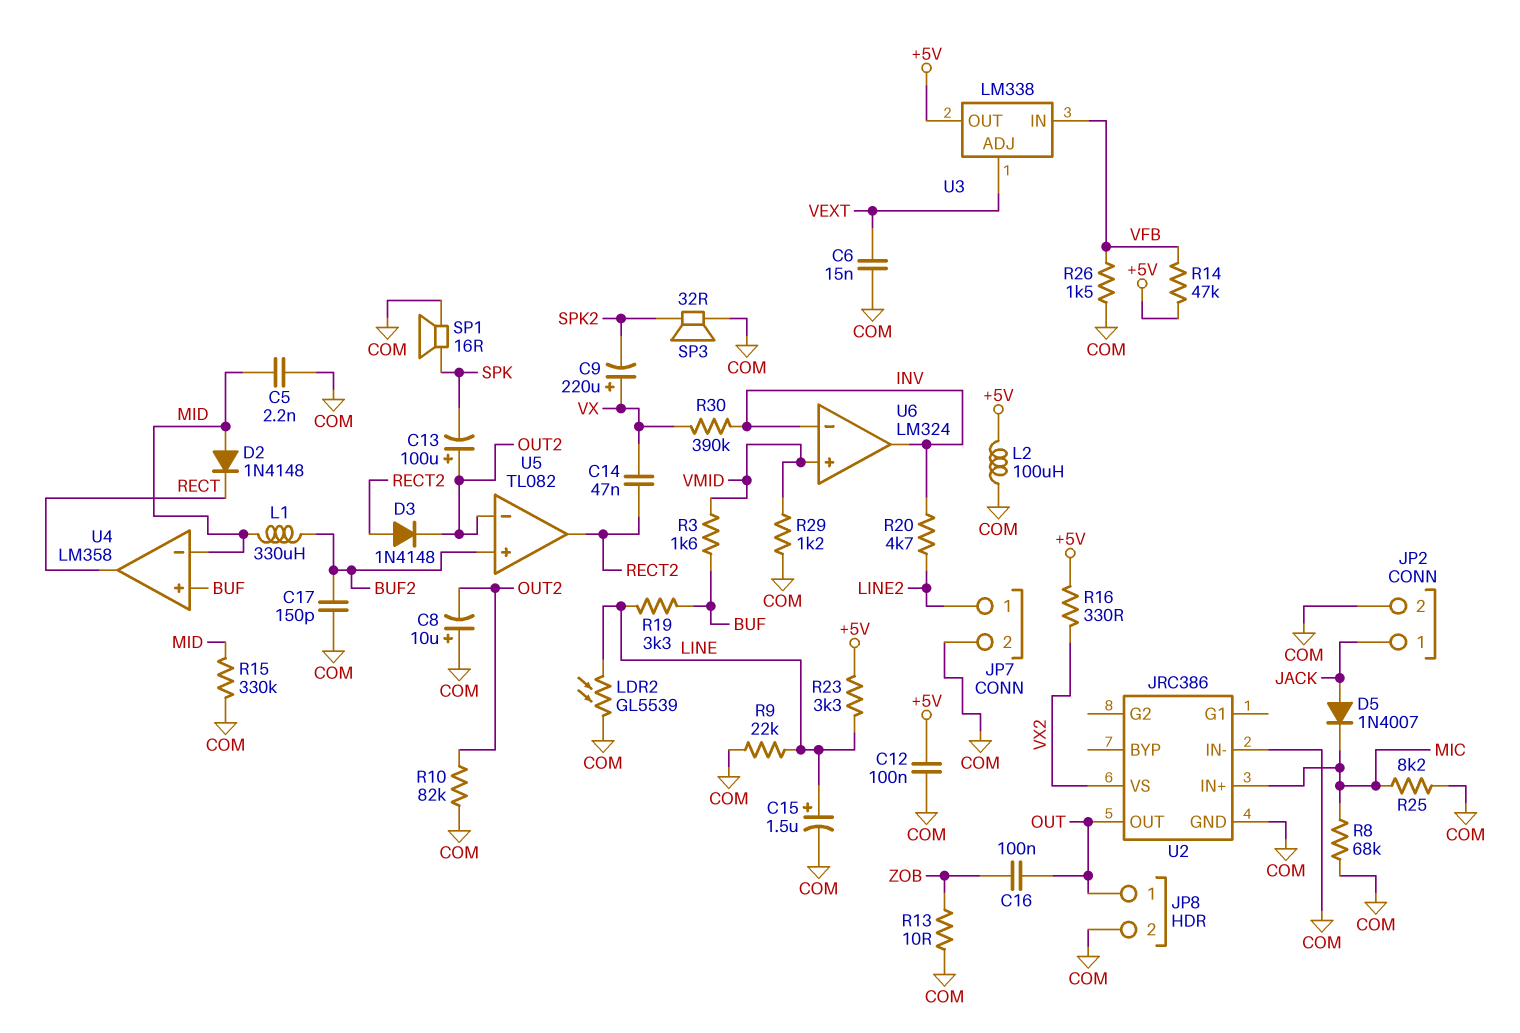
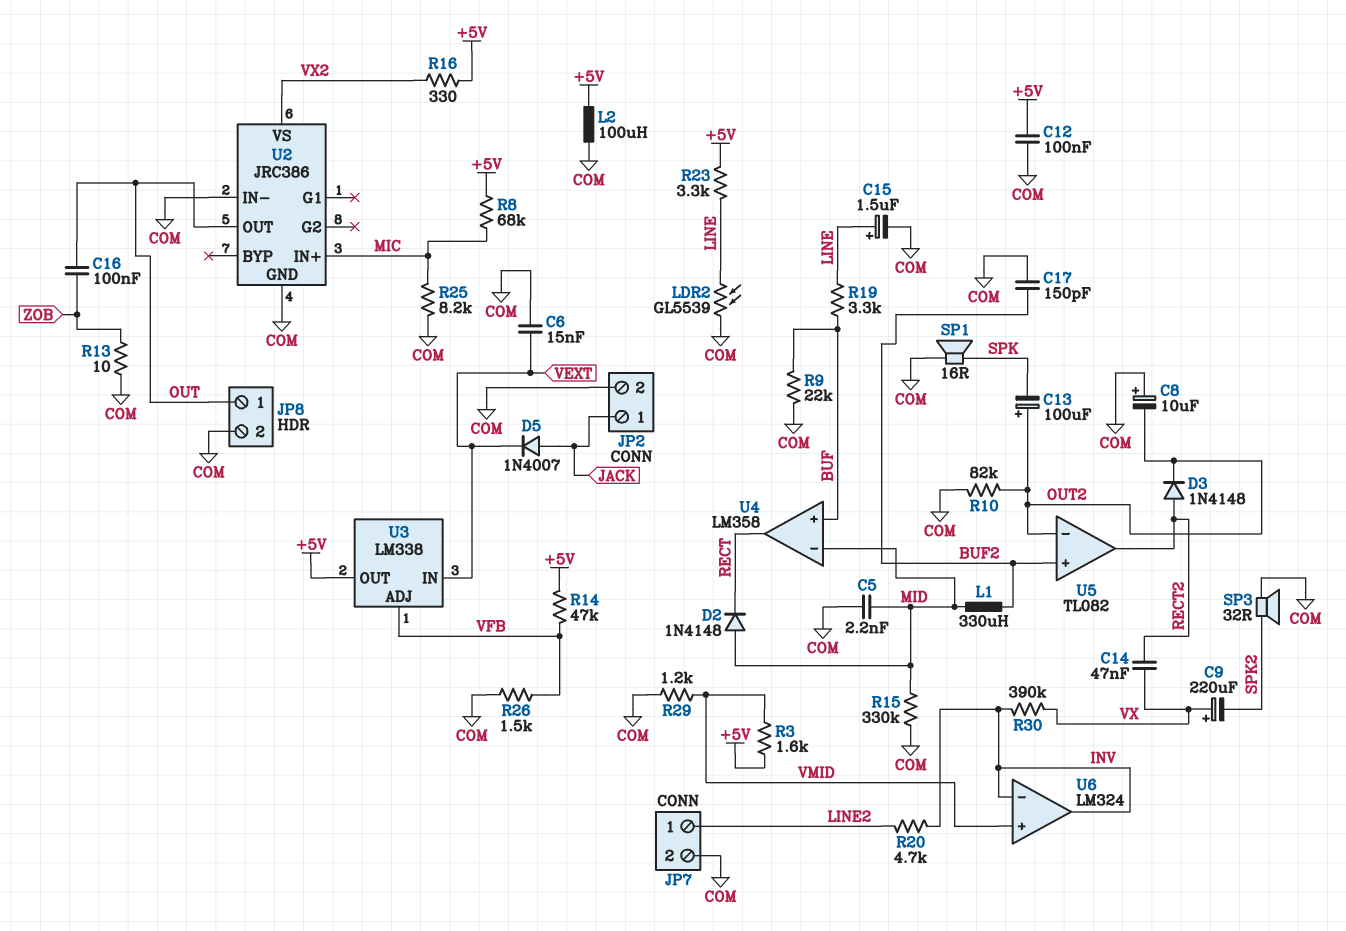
D5: diode 1N4007 (A JACK, K MIC) -> diode 1N4007 (A JACK, K VEXT)
R3: 1.6k (BUF, VMID) -> 1.6k (+5V, VMID)
R8: 68k (COM, MIC) -> 68k (+5V, MIC)
R9: 22k (COM, LINE) -> 22k (BUF, COM)
U3 pin ADJ: VEXT -> VFB
U3 pin IN: VFB -> VEXT

